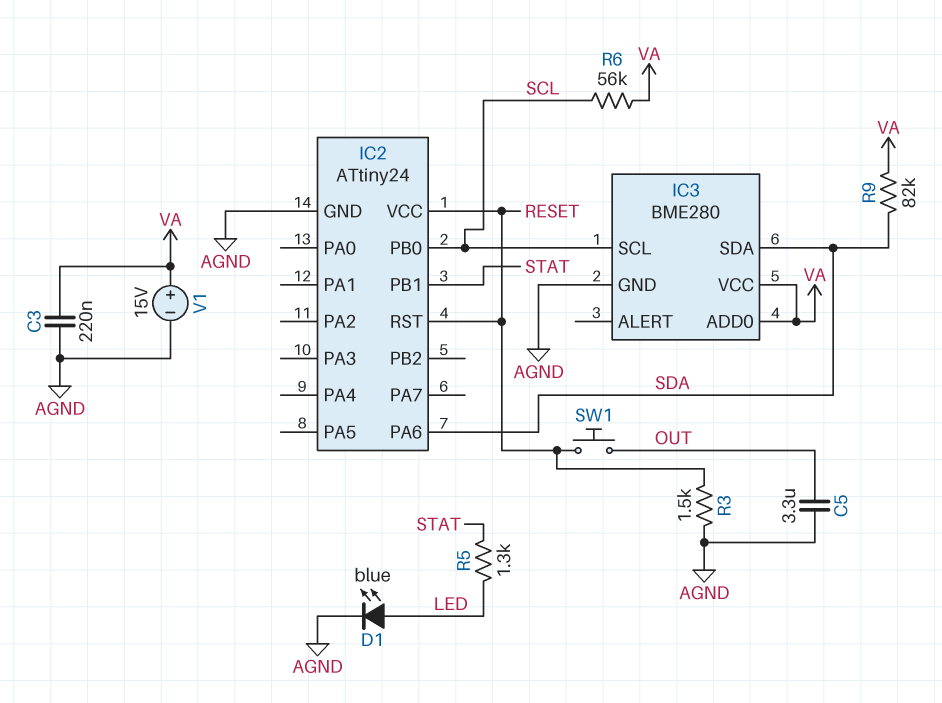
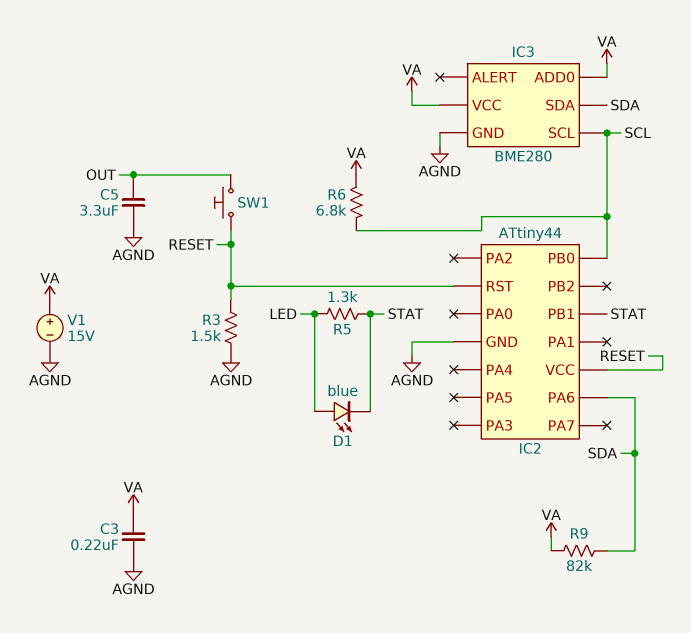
D1: LED blue (A LED, K AGND) -> LED blue (A LED, K STAT)
IC2: ATtiny24 -> ATtiny44
R6: 56k (SCL, VA) -> 6.8k (SCL, VA)

